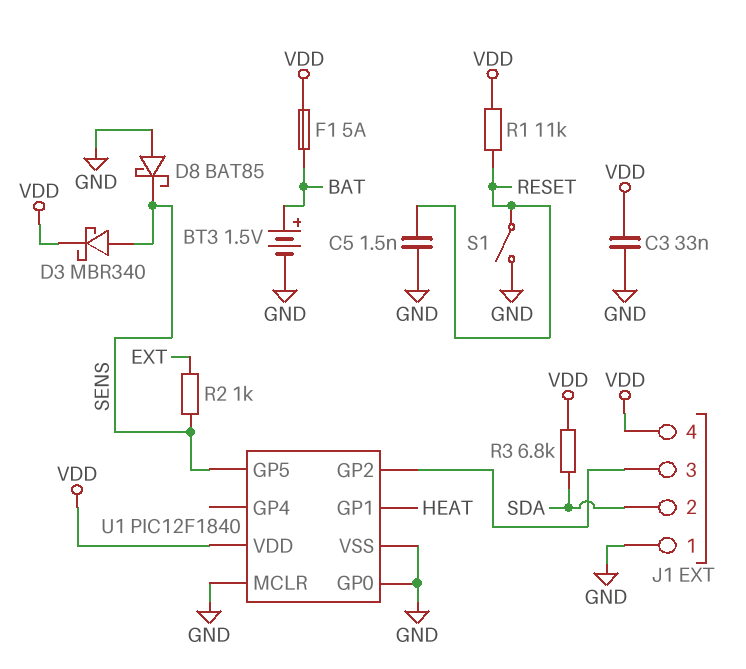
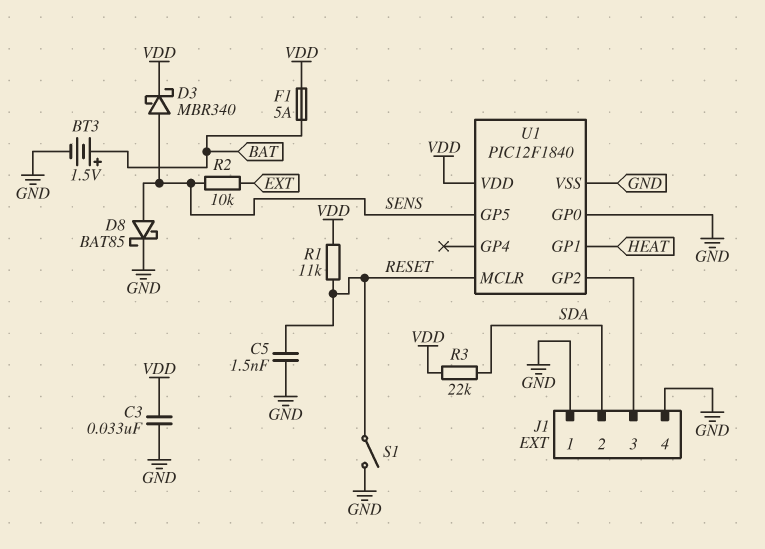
D8: schottky BAT85 (A GND, K SENS) -> schottky BAT85 (A SENS, K GND)
J1 pin 4: VDD -> GND
R2: 1k (EXT, SENS) -> 10k (EXT, SENS)
R3: 6.8k (SDA, VDD) -> 22k (SDA, VDD)
U1 pin MCLR: GND -> RESET

